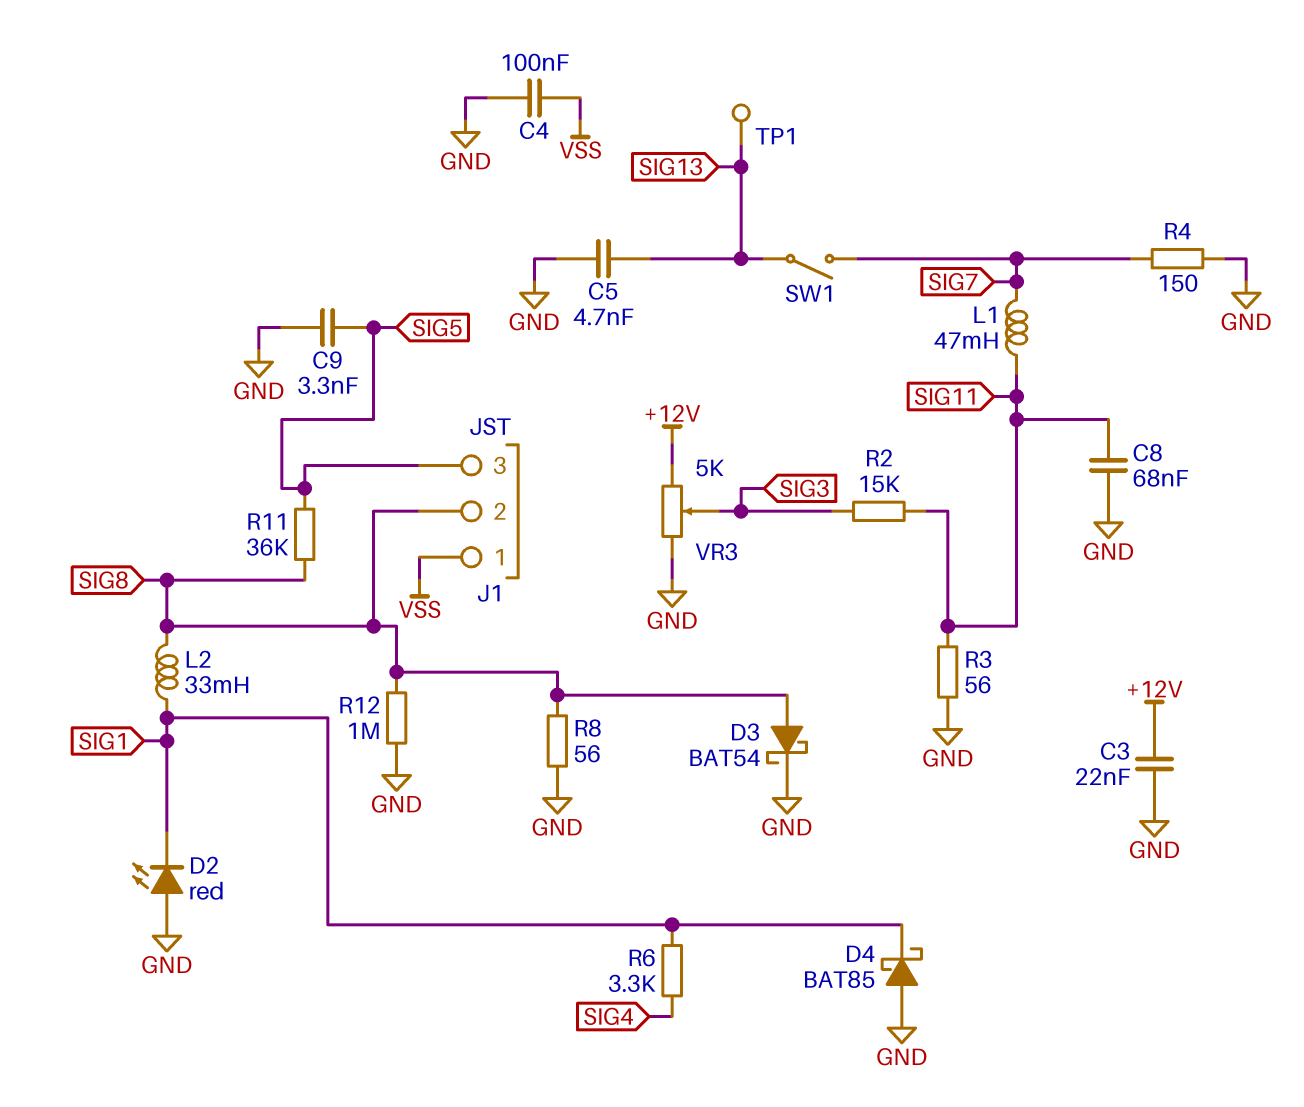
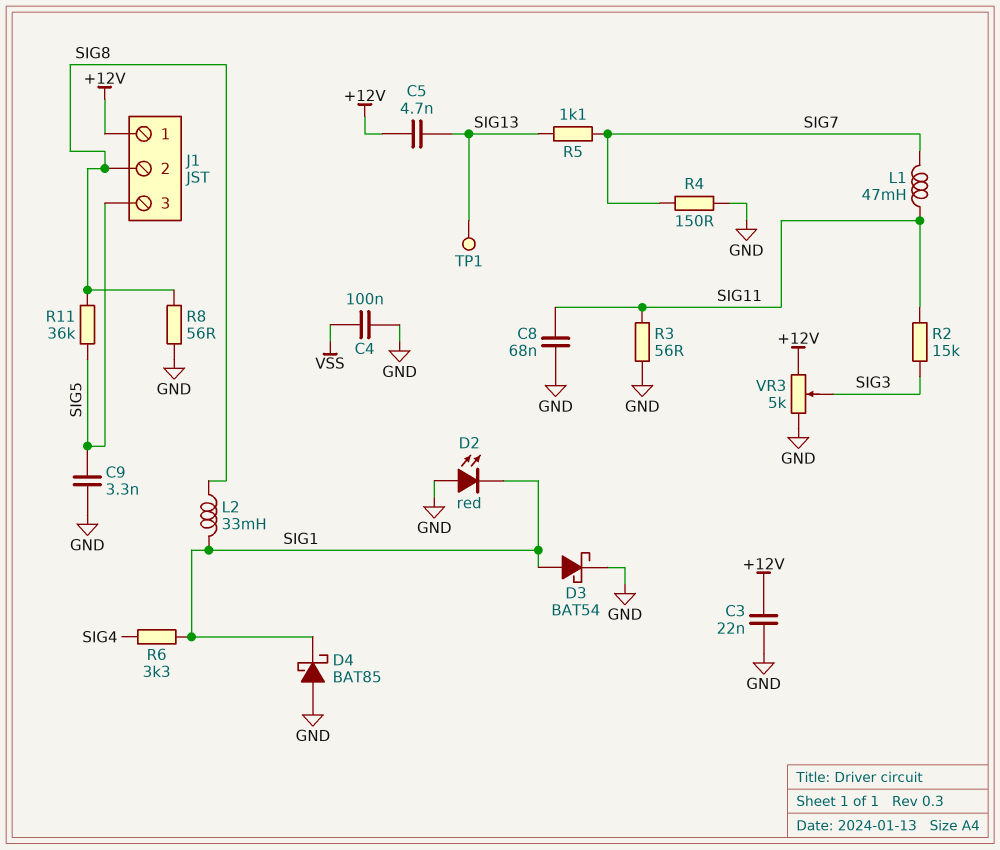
C5: 4.7nF (GND, SIG13) -> 4.7nF (+12V, SIG13)
D3: schottky BAT54 (A SIG8, K GND) -> schottky BAT54 (A SIG1, K GND)
J1 pin 1: VSS -> +12V
R5: none -> 1.1k (SIG7, SIG13)
R12: 1M (GND, SIG8) -> none
SW1: switch (SIG7, SIG13) -> none

